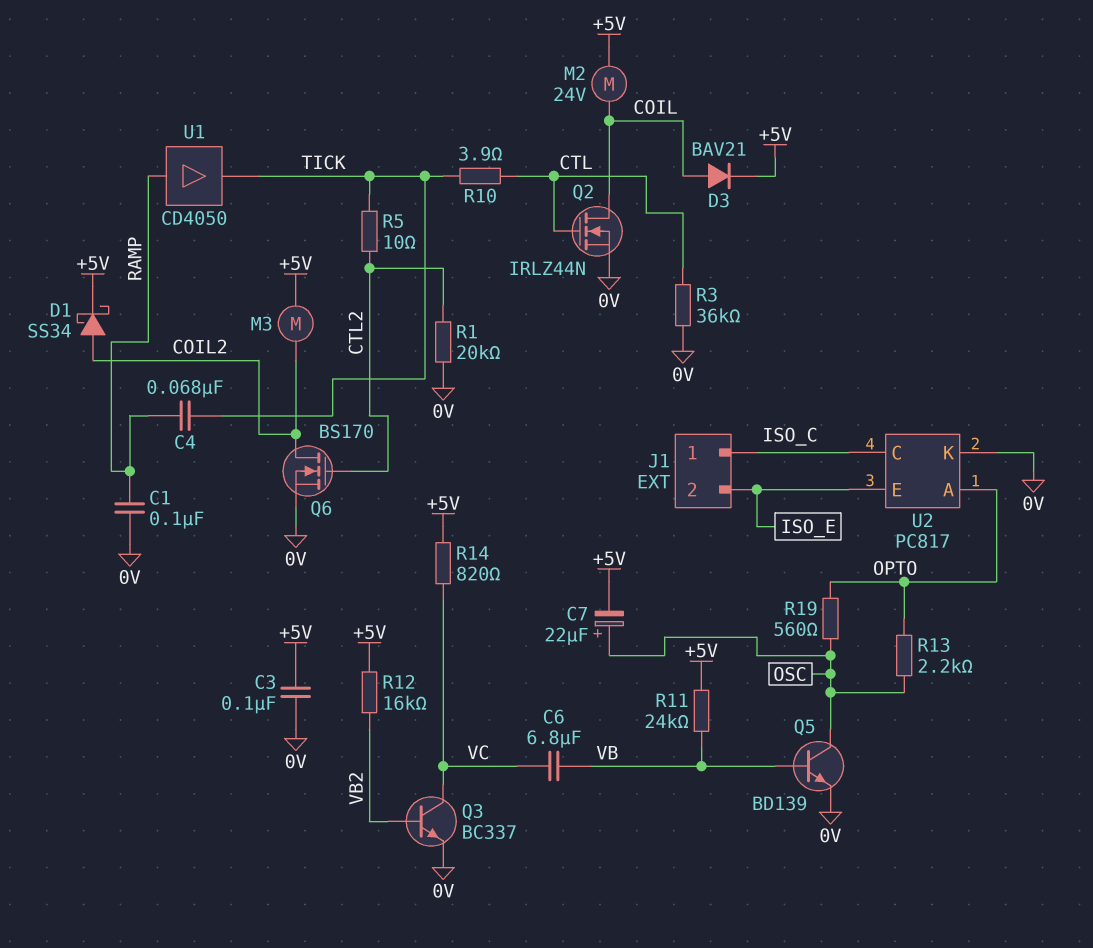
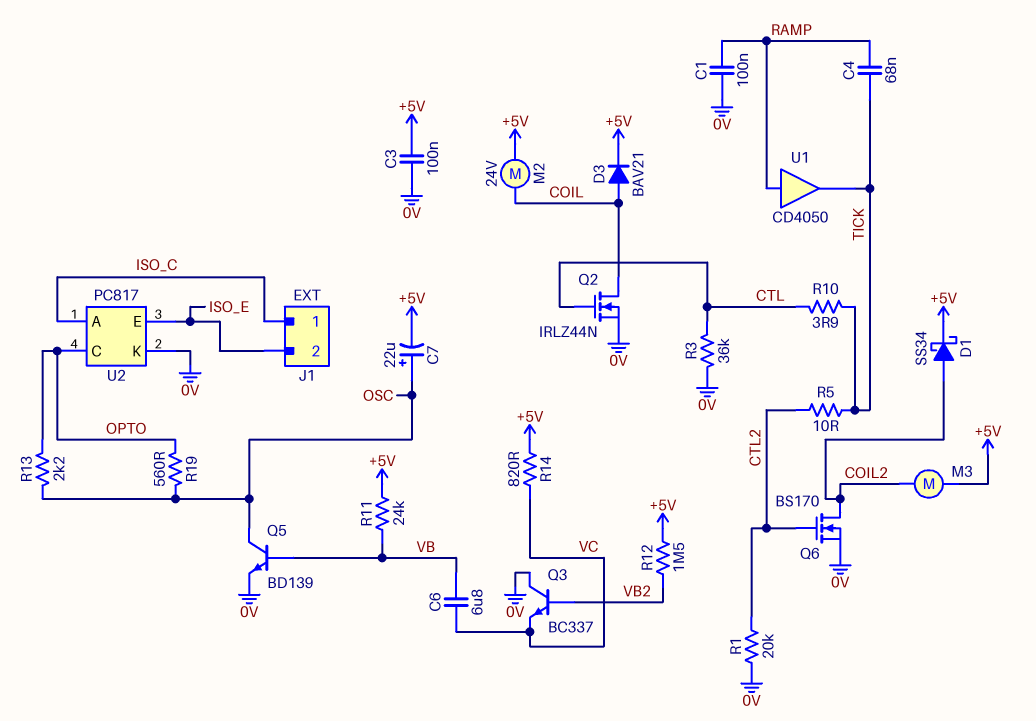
Q3: NPN BC337 (B VB2, C VC, E 0V) -> NPN BC337 (B VB2, C 0V, E VC)
R12: 16k (+5V, VB2) -> 1.5M (+5V, VB2)
U2 pin A: OPTO -> ISO_C
U2 pin C: ISO_C -> OPTO

